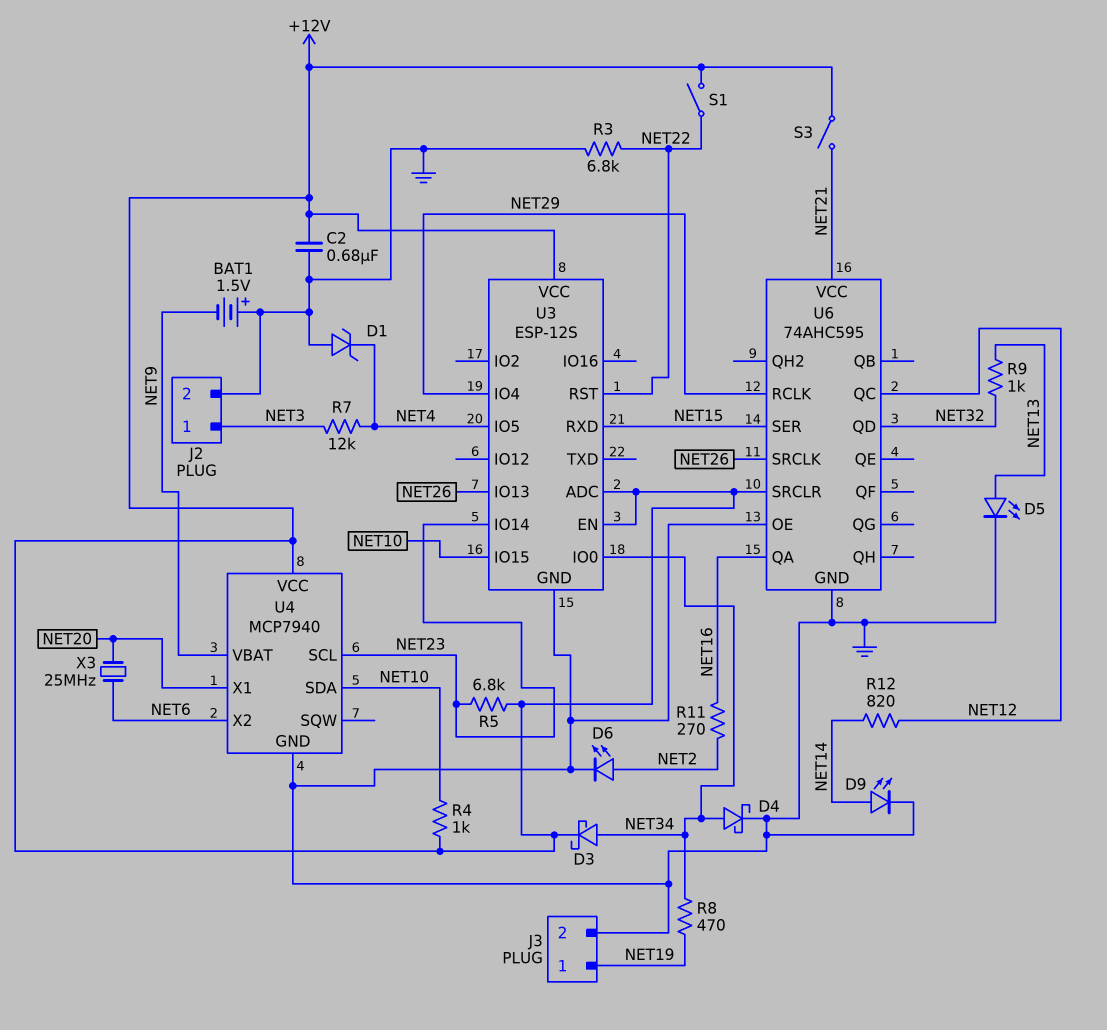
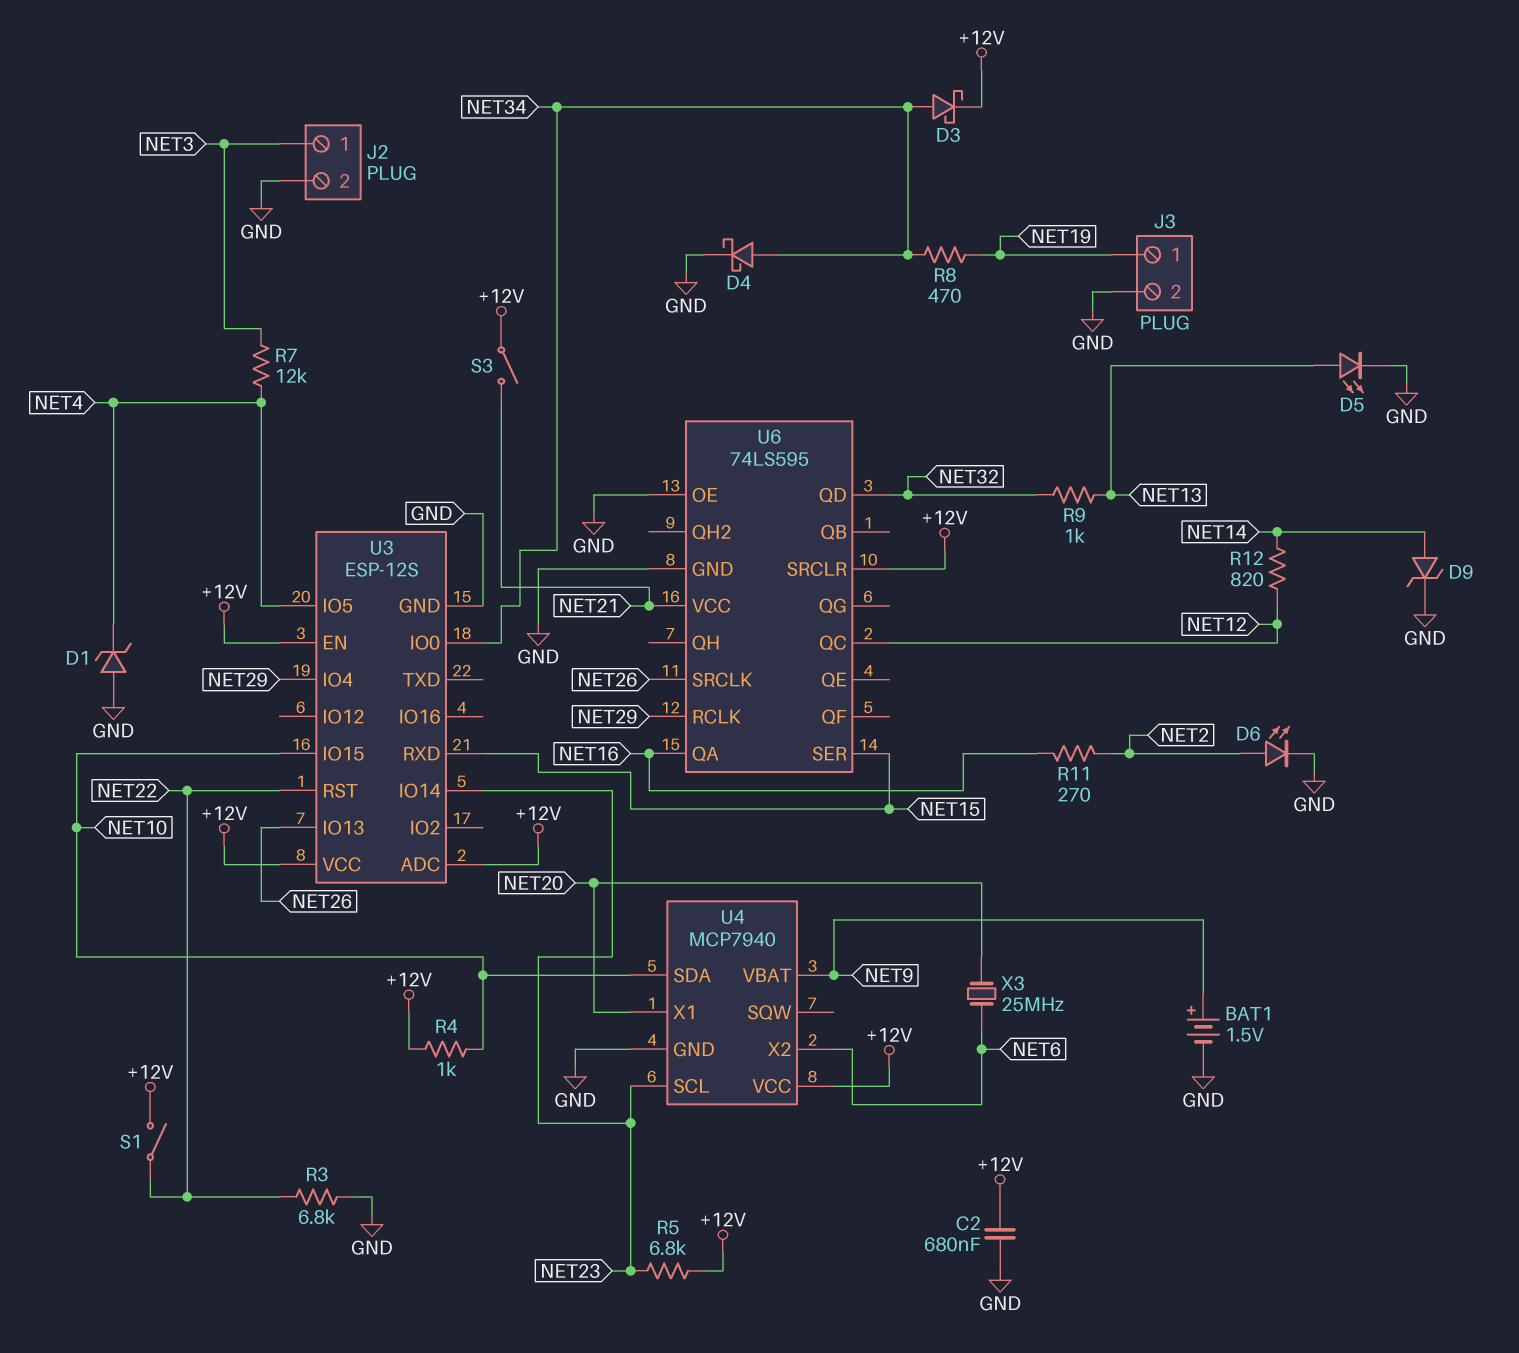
BAT1: 1.5V (plus GND, minus NET9) -> 1.5V (plus NET9, minus GND)
D9: LED (A NET14, K GND) -> zener (A NET14, K GND)
U6: 74AHC595 -> 74LS595

